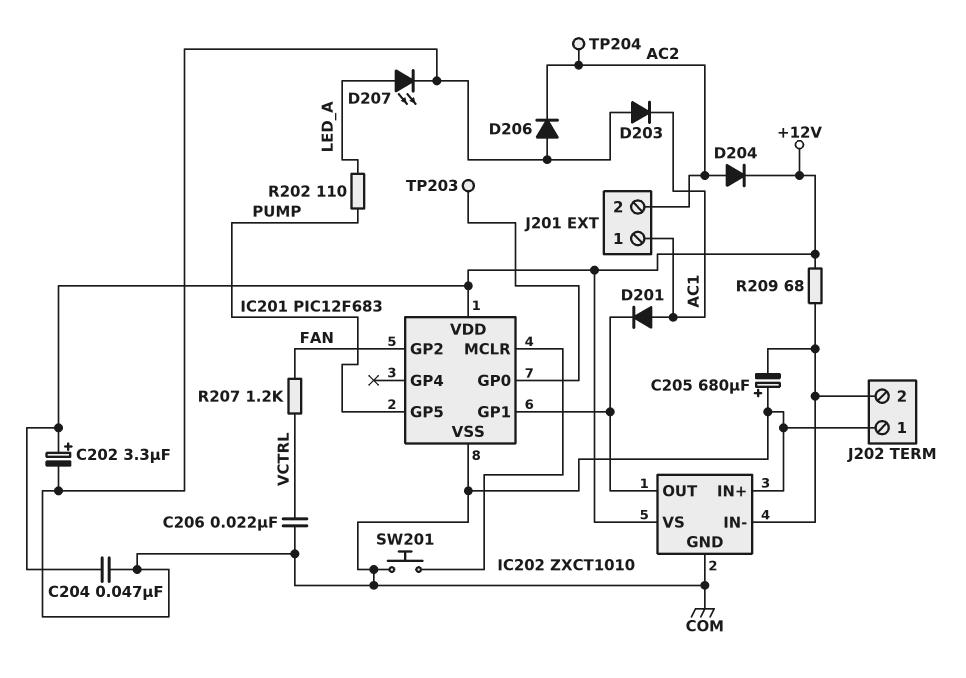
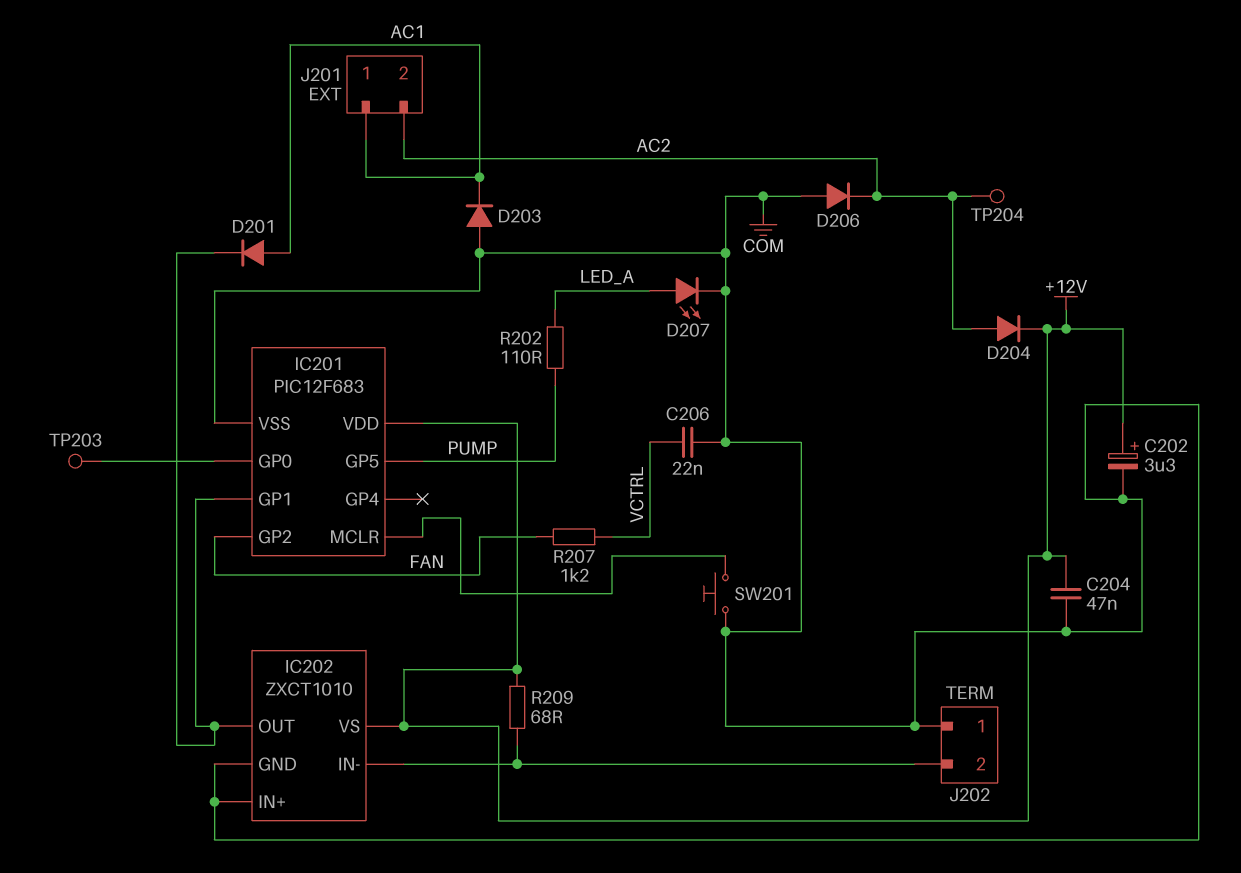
C205: 680uF (plus COM, minus IC202/IN-) -> none

